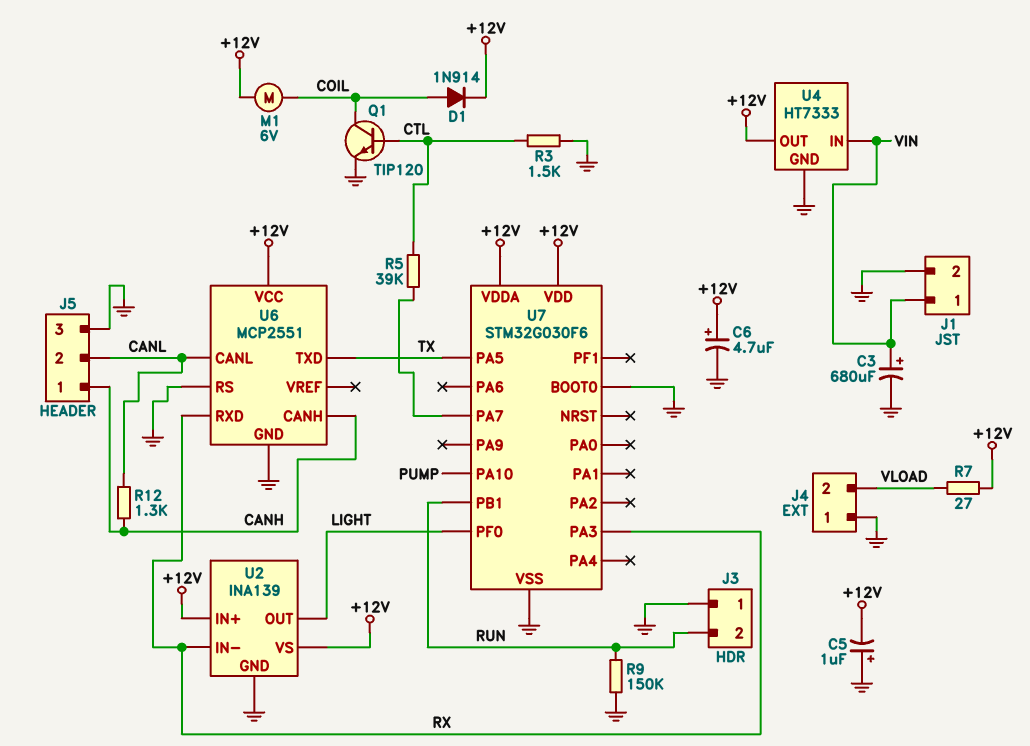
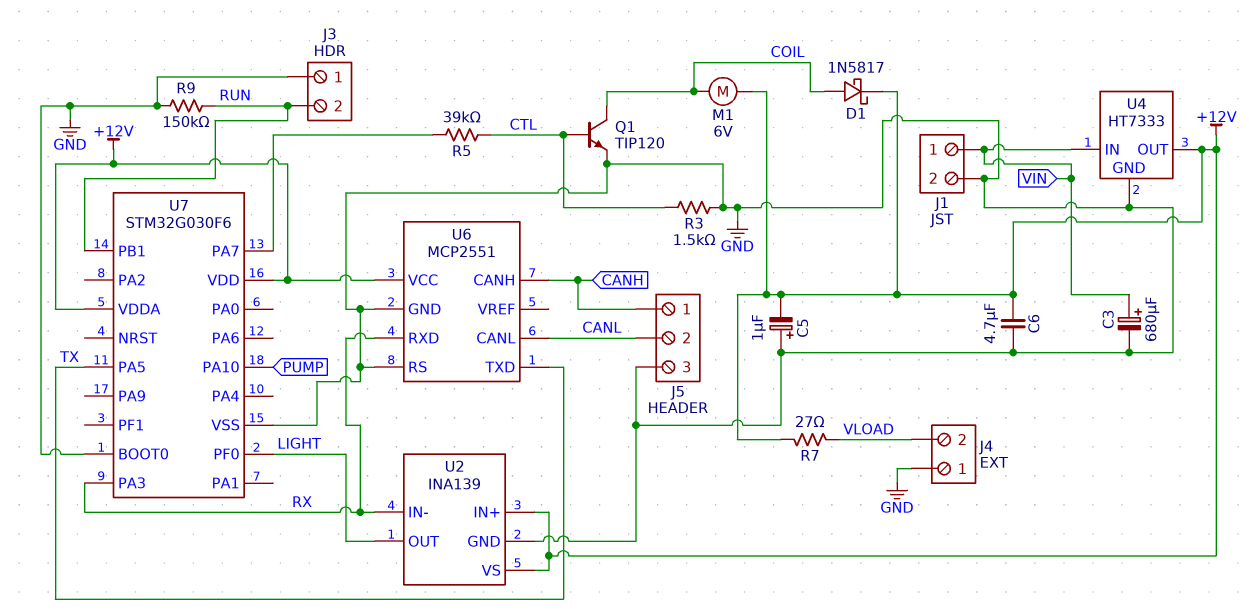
C6: 4.7uF (plus +12V, minus GND) -> 4.7uF (+12V, GND)
D1: diode 1N914 (A COIL, K +12V) -> schottky 1N5817 (A COIL, K +12V)
R12: 1.3k (CANH, CANL) -> none

